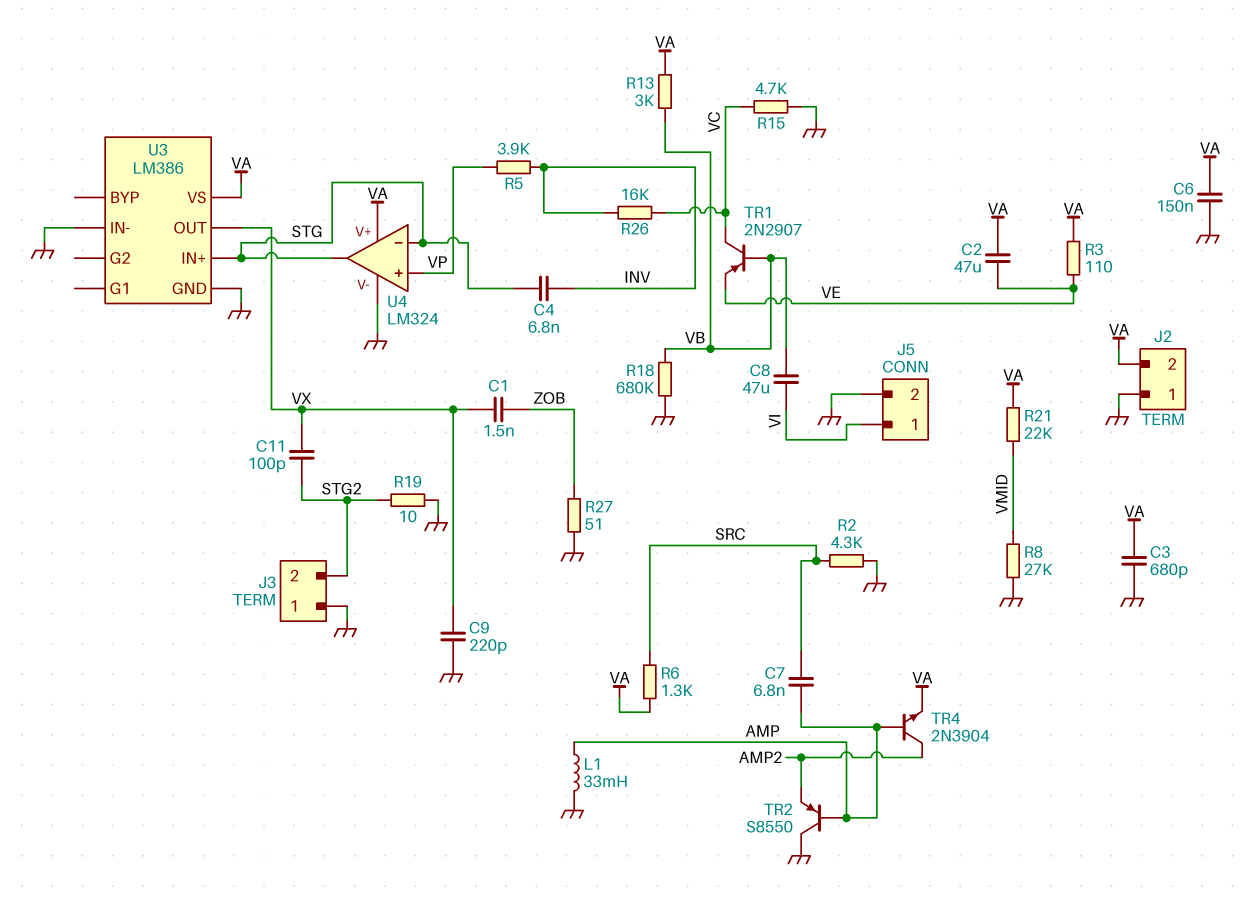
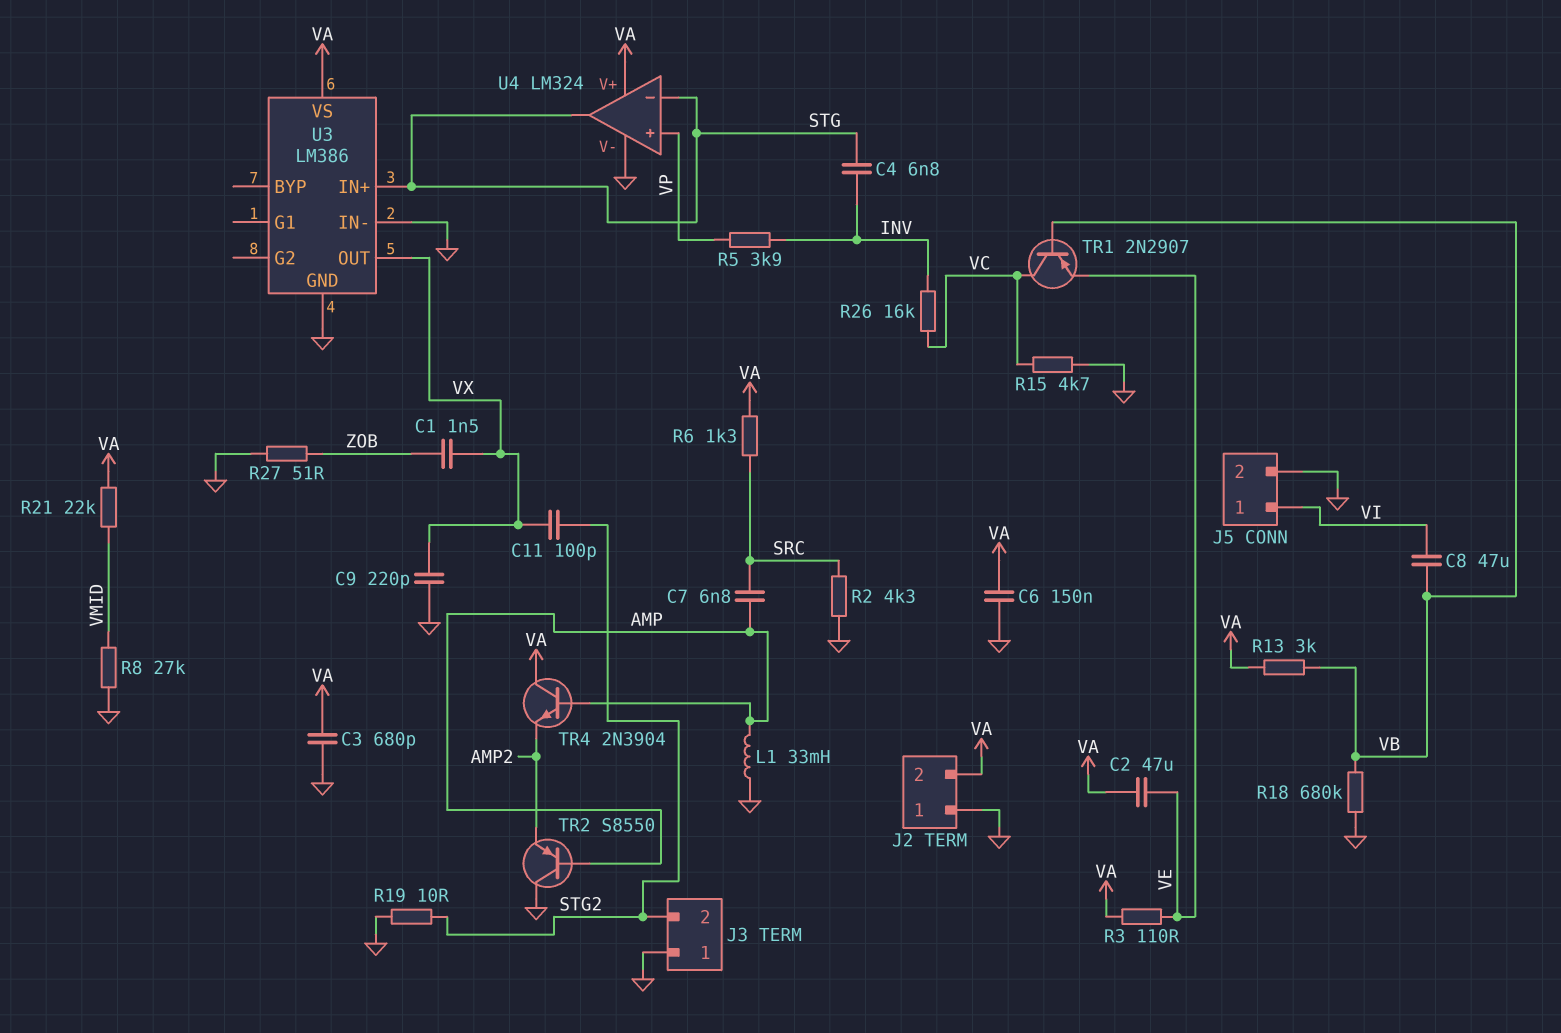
TR4: NPN 2N3904 (B AMP, C AMP2, E VA) -> NPN 2N3904 (B AMP, C VA, E AMP2)

